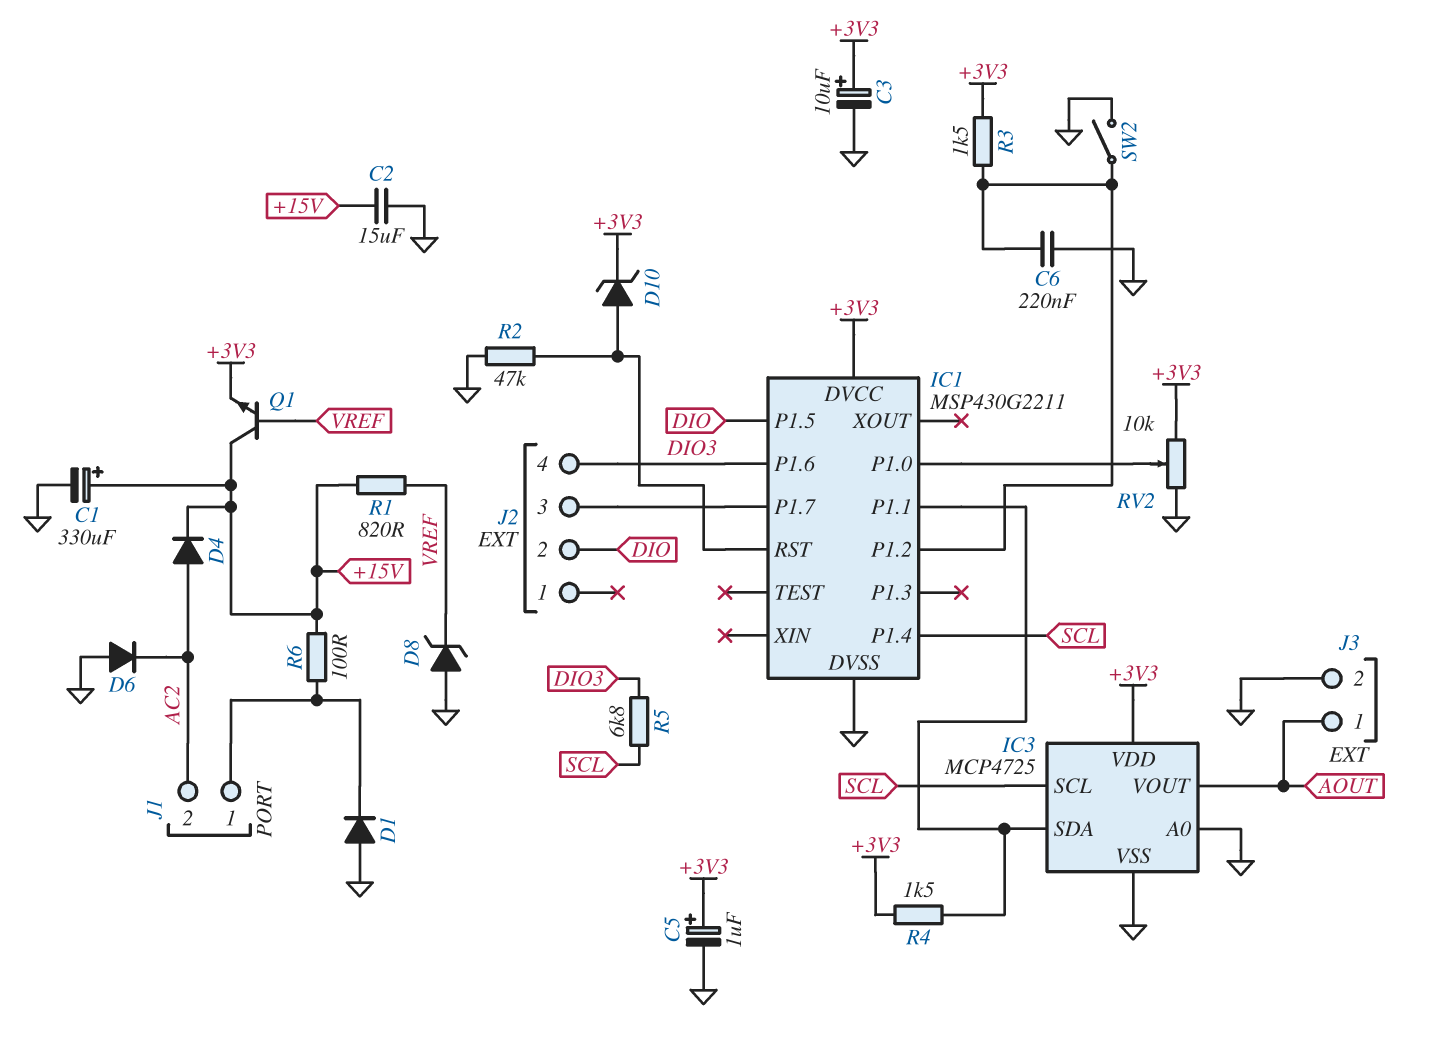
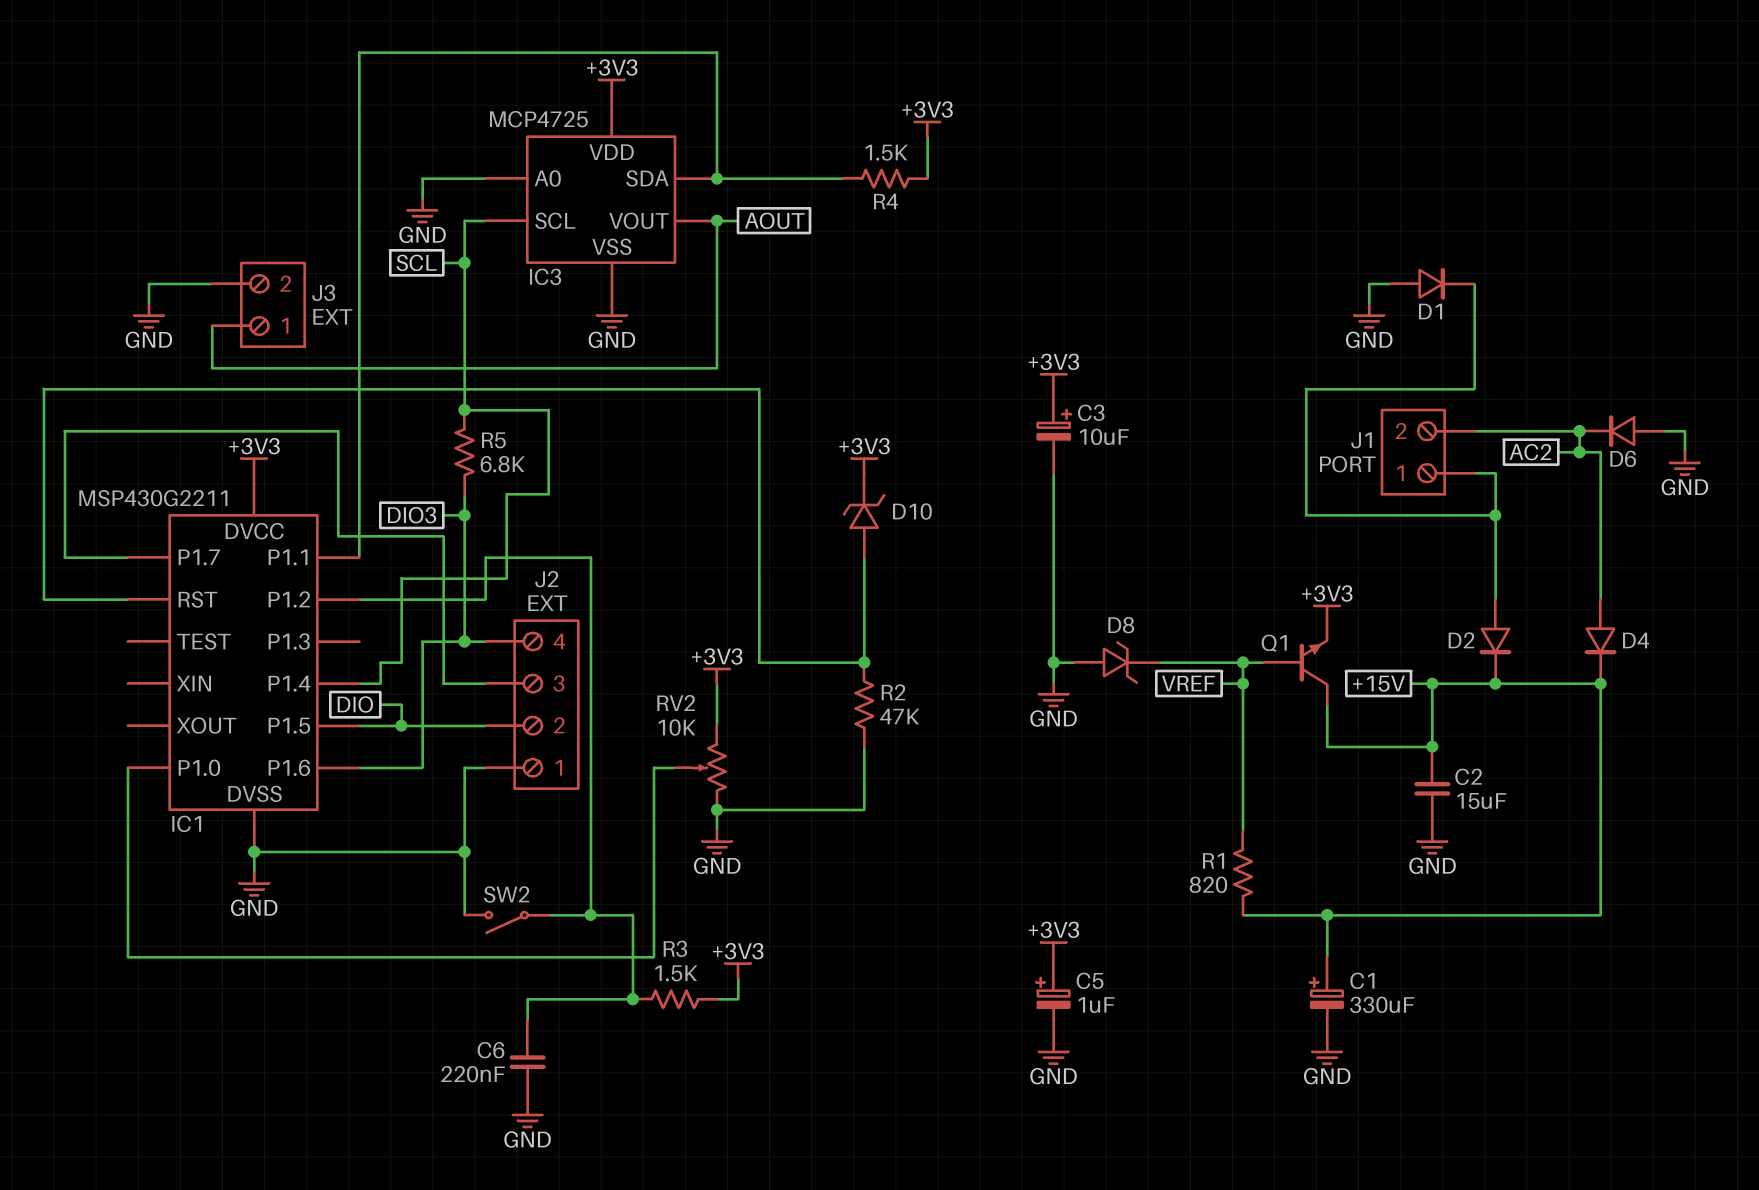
D2: none -> diode (A J1/1, K +15V)
J2 pin 1: none -> GND
R6: 100 (+15V, J1/1) -> none

